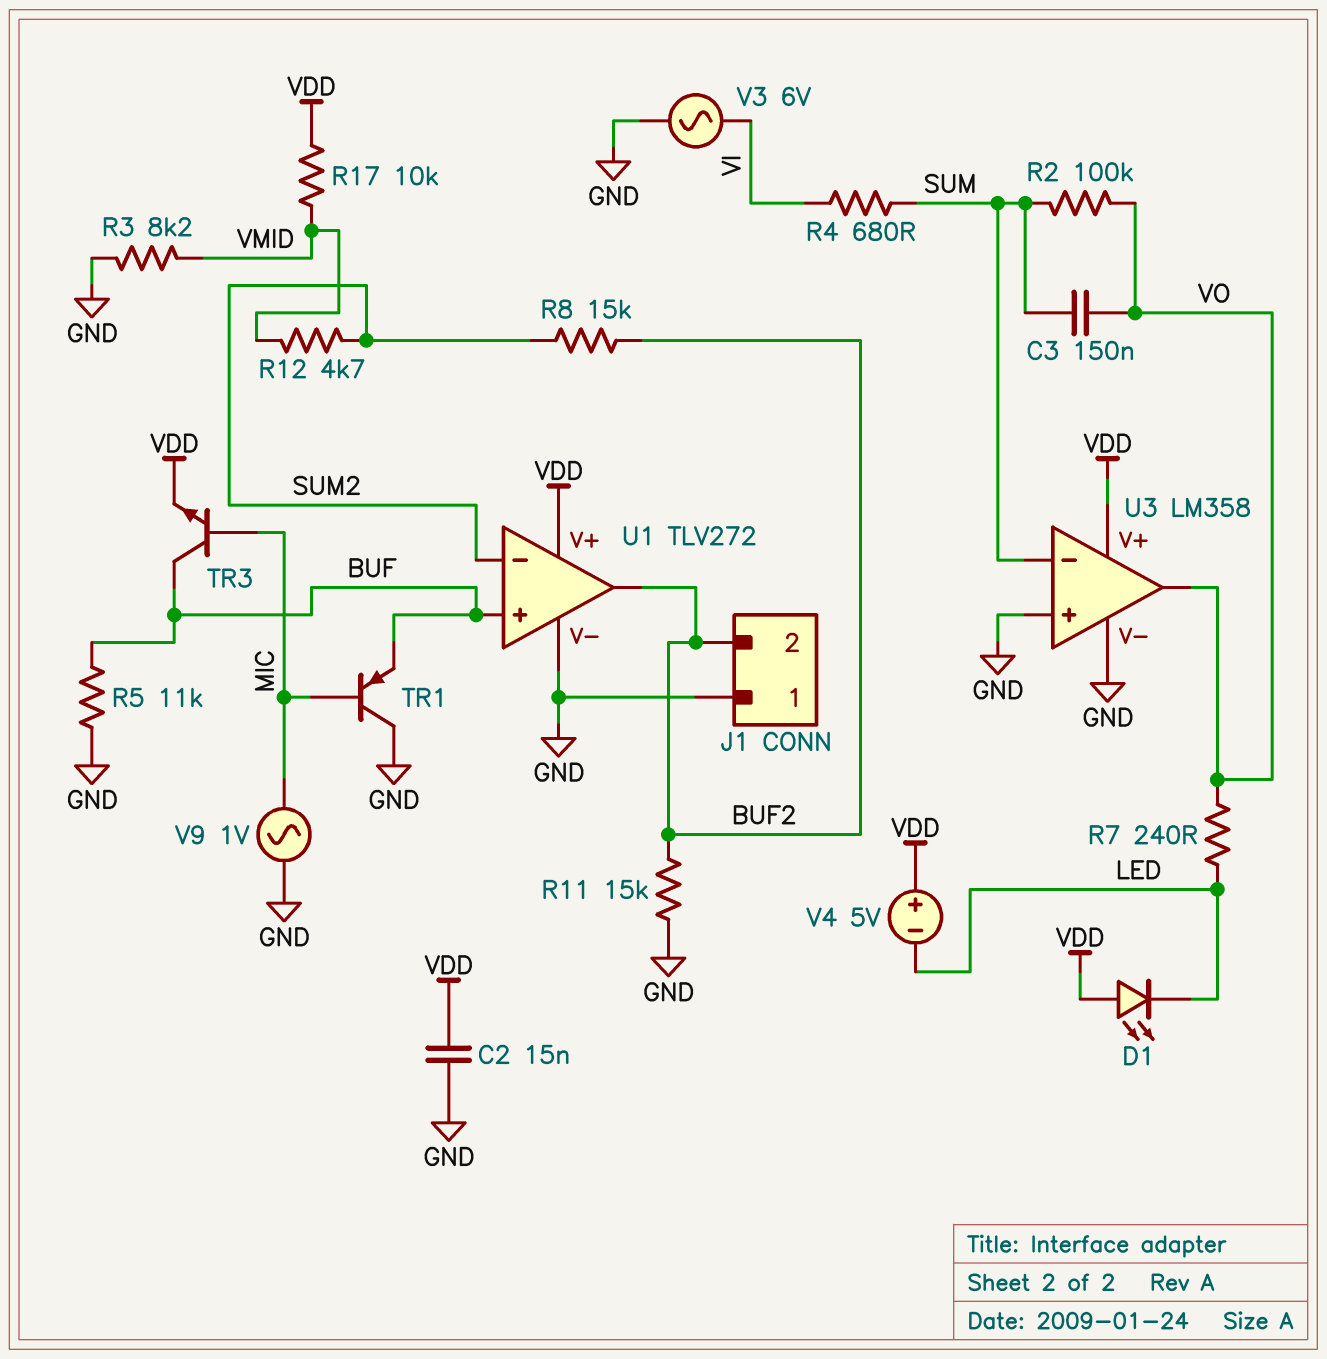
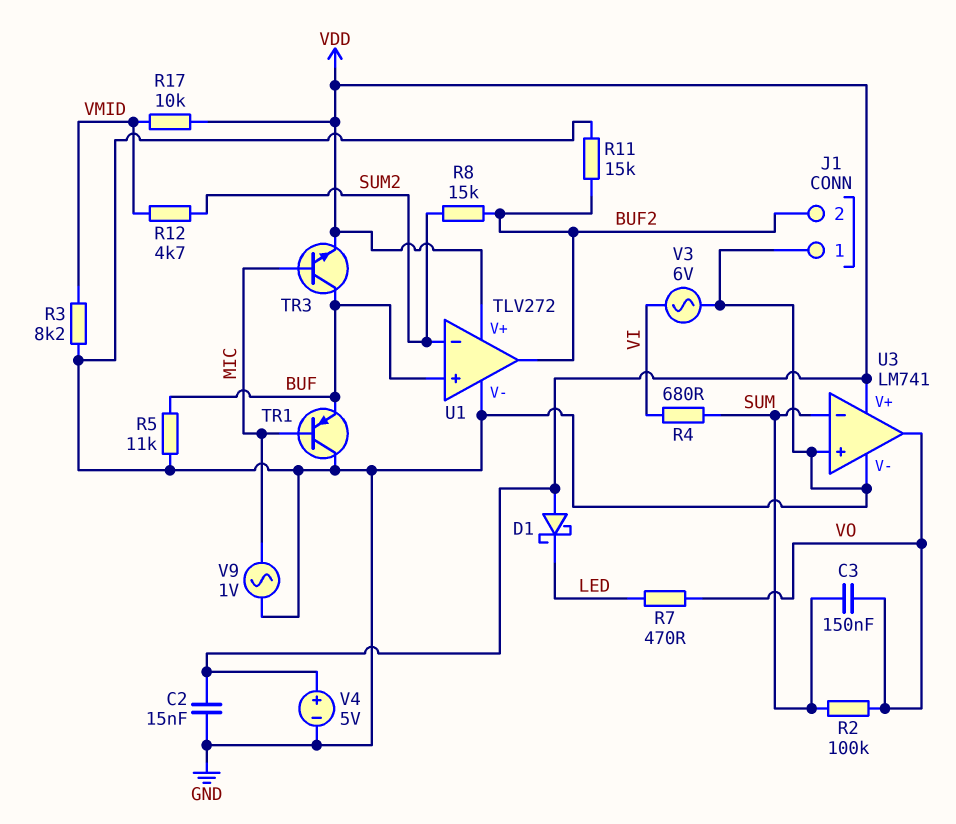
D1: LED (A VDD, K LED) -> schottky (A VDD, K LED)
R7: 240 (LED, VO) -> 470 (LED, VO)
U3: LM358 -> LM741
V4: 5V (plus VDD, minus LED) -> 5V (plus VDD, minus GND)

